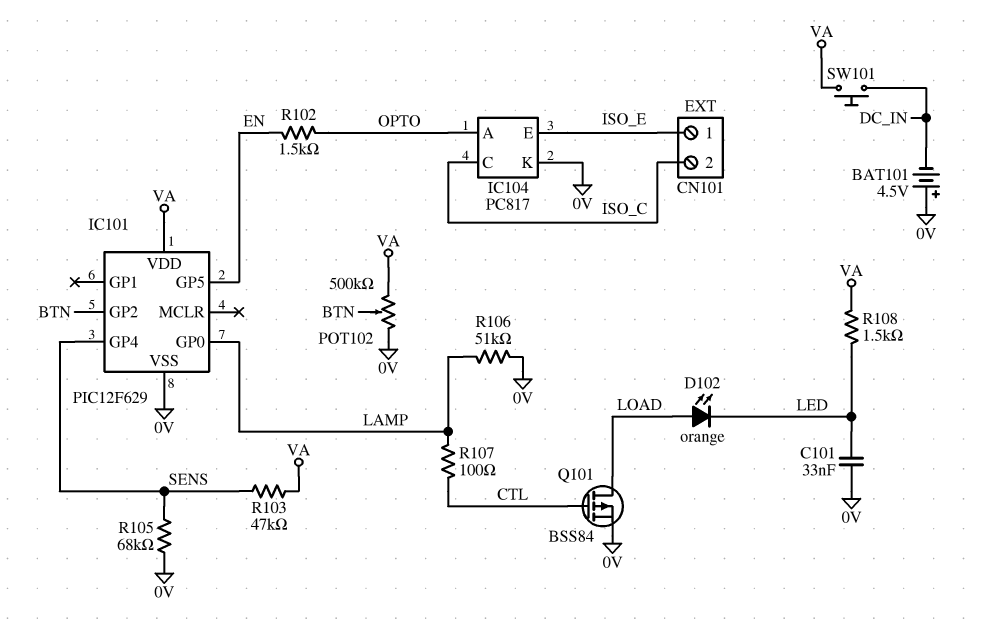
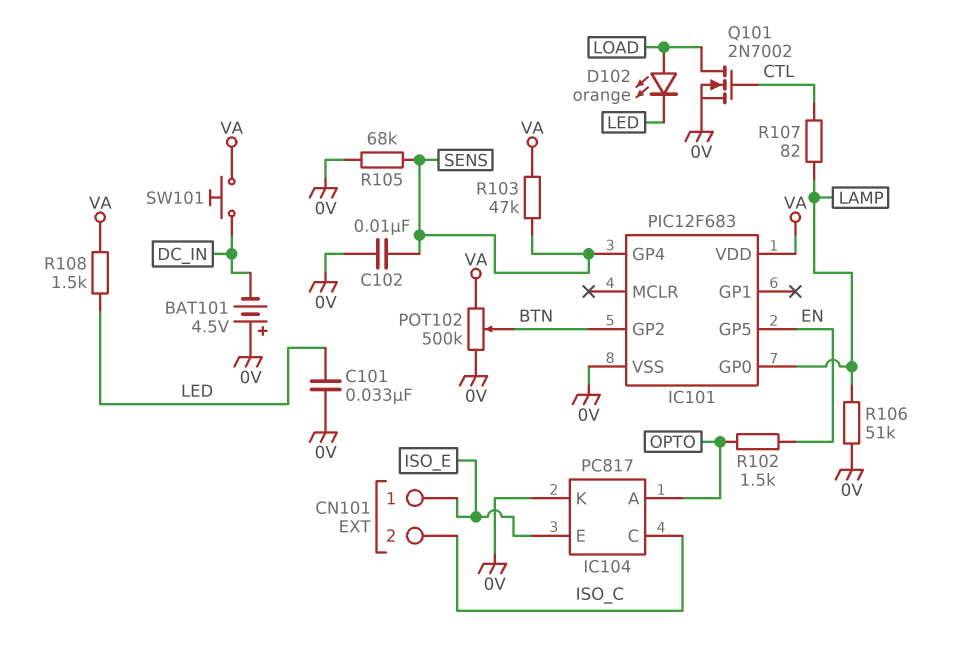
C102: none -> 10nF (0V, SENS)
IC101: PIC12F629 -> PIC12F683
Q101: PMOS BSS84 (G CTL, D LOAD, S 0V) -> NMOS 2N7002 (G CTL, D LOAD, S 0V)
R107: 100 (CTL, LAMP) -> 82 (CTL, LAMP)

